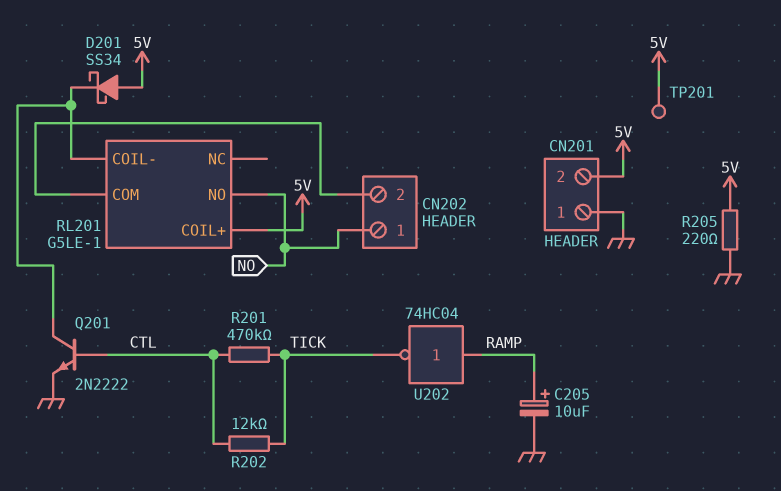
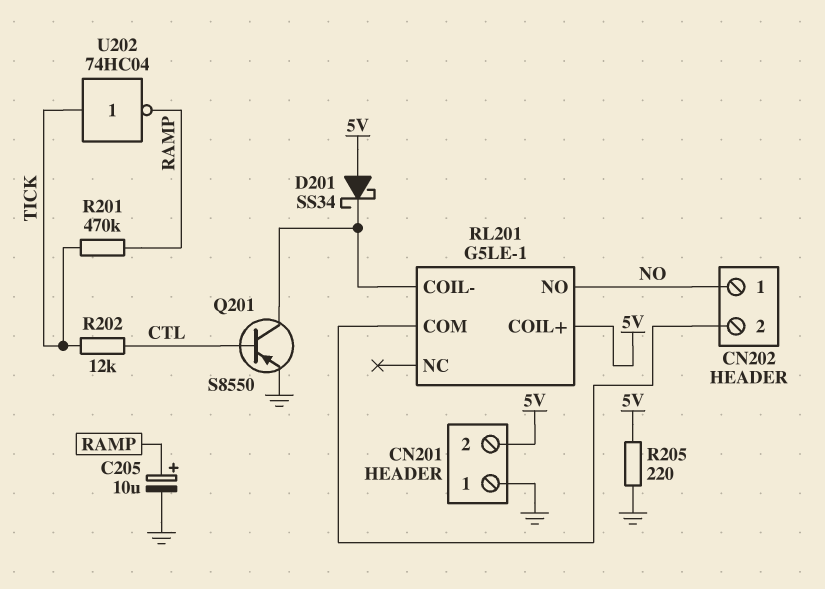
Q201: NPN 2N2222 (B CTL, C RL201/COIL-, E GND) -> PNP S8550 (B CTL, C RL201/COIL-, E GND)
R201: 470k (CTL, TICK) -> 470k (RAMP, TICK)
TP201: test point (5V) -> none
U202: NOT 74HC04 (in RAMP, out TICK) -> NOT 74HC04 (in TICK, out RAMP)

